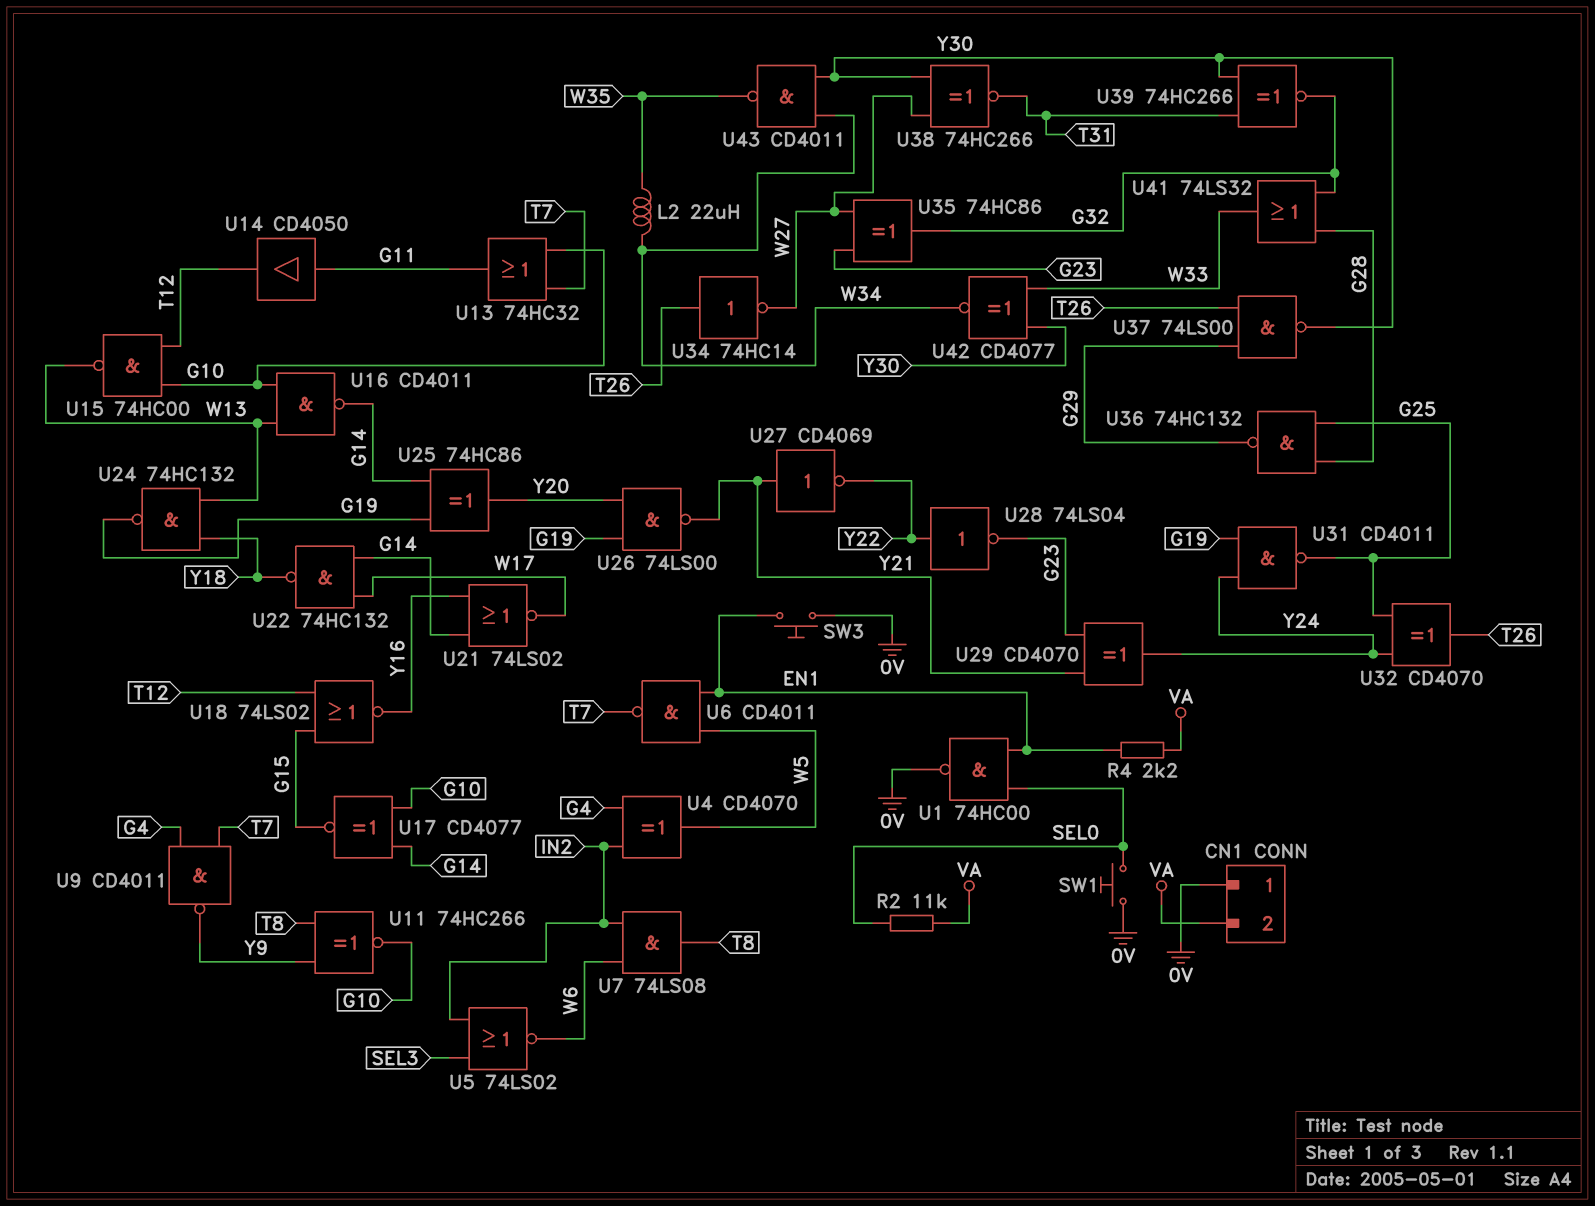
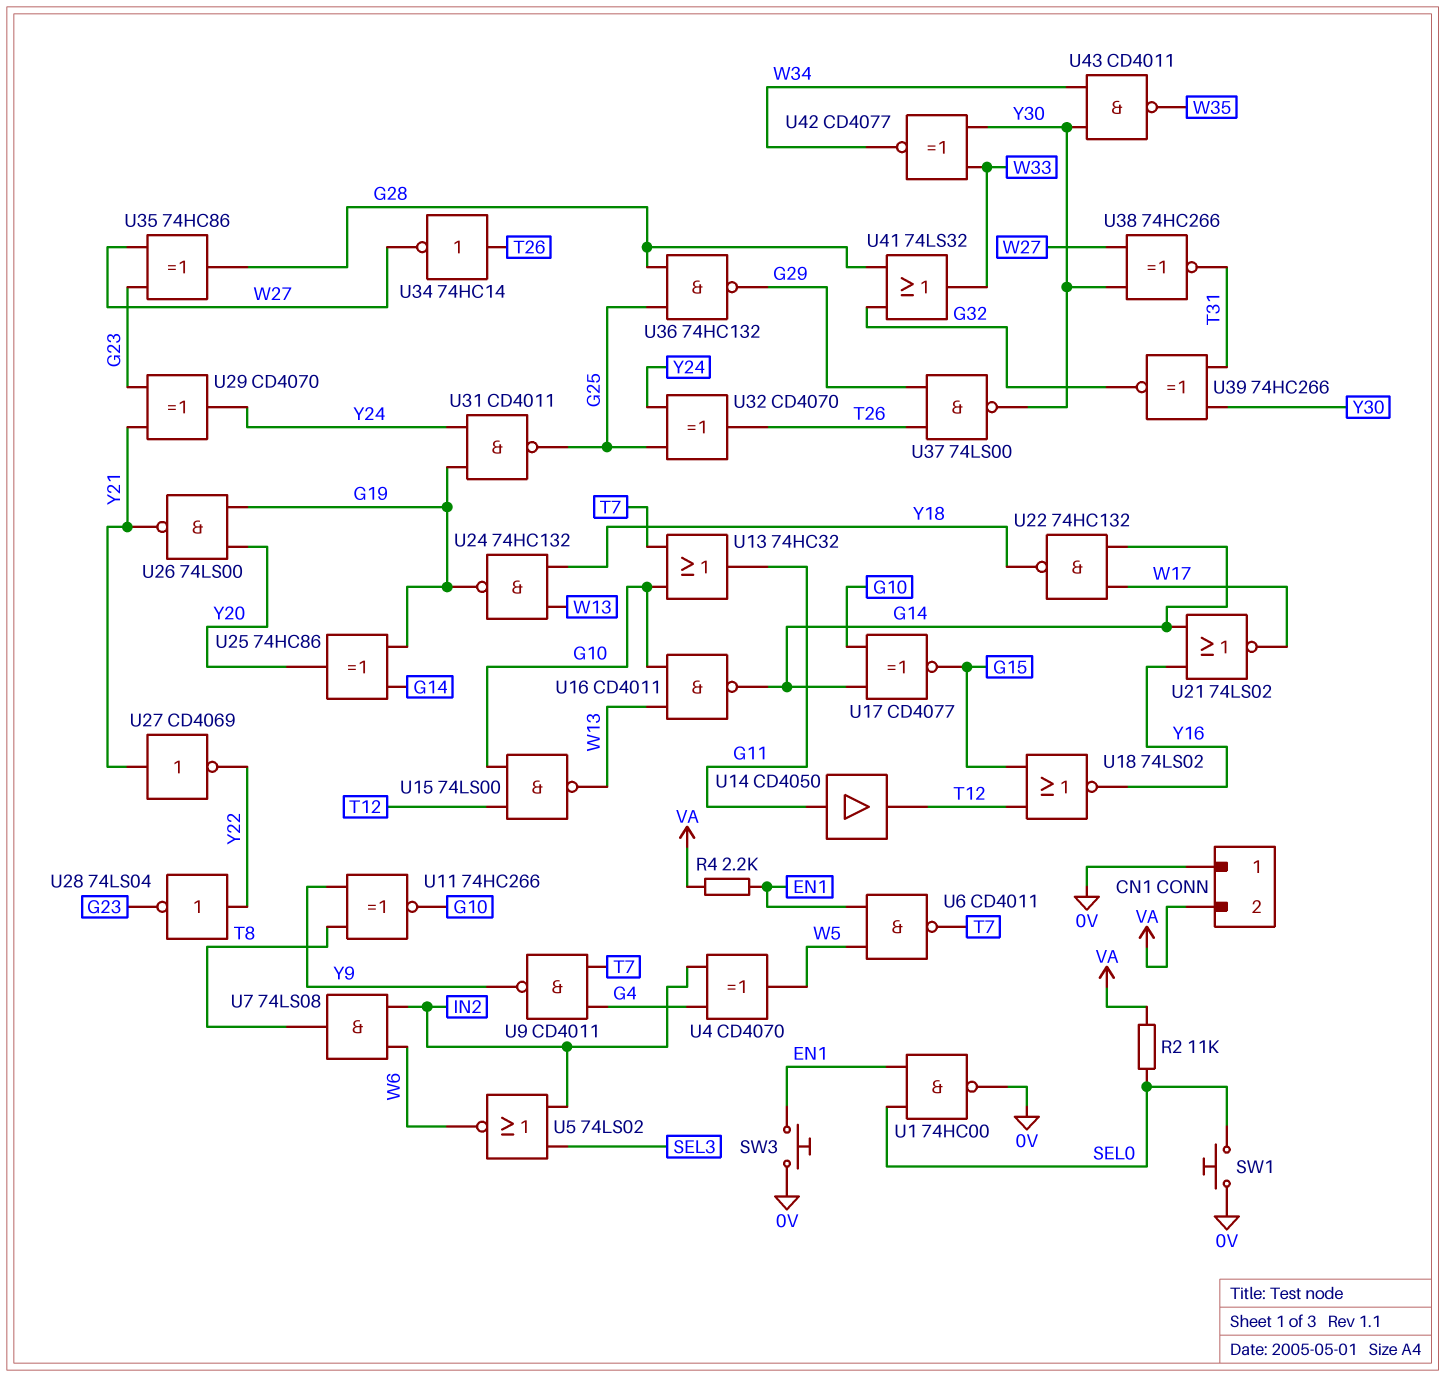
L2: 22uH (W34, W35) -> none
U15: NAND 74HC00 (in G10, in T12, out W13) -> NAND 74LS00 (in G10, in T12, out W13)
U35: XOR 74HC86 (in G23, in W27, out G32) -> XOR 74HC86 (in G23, in W27, out G28)

